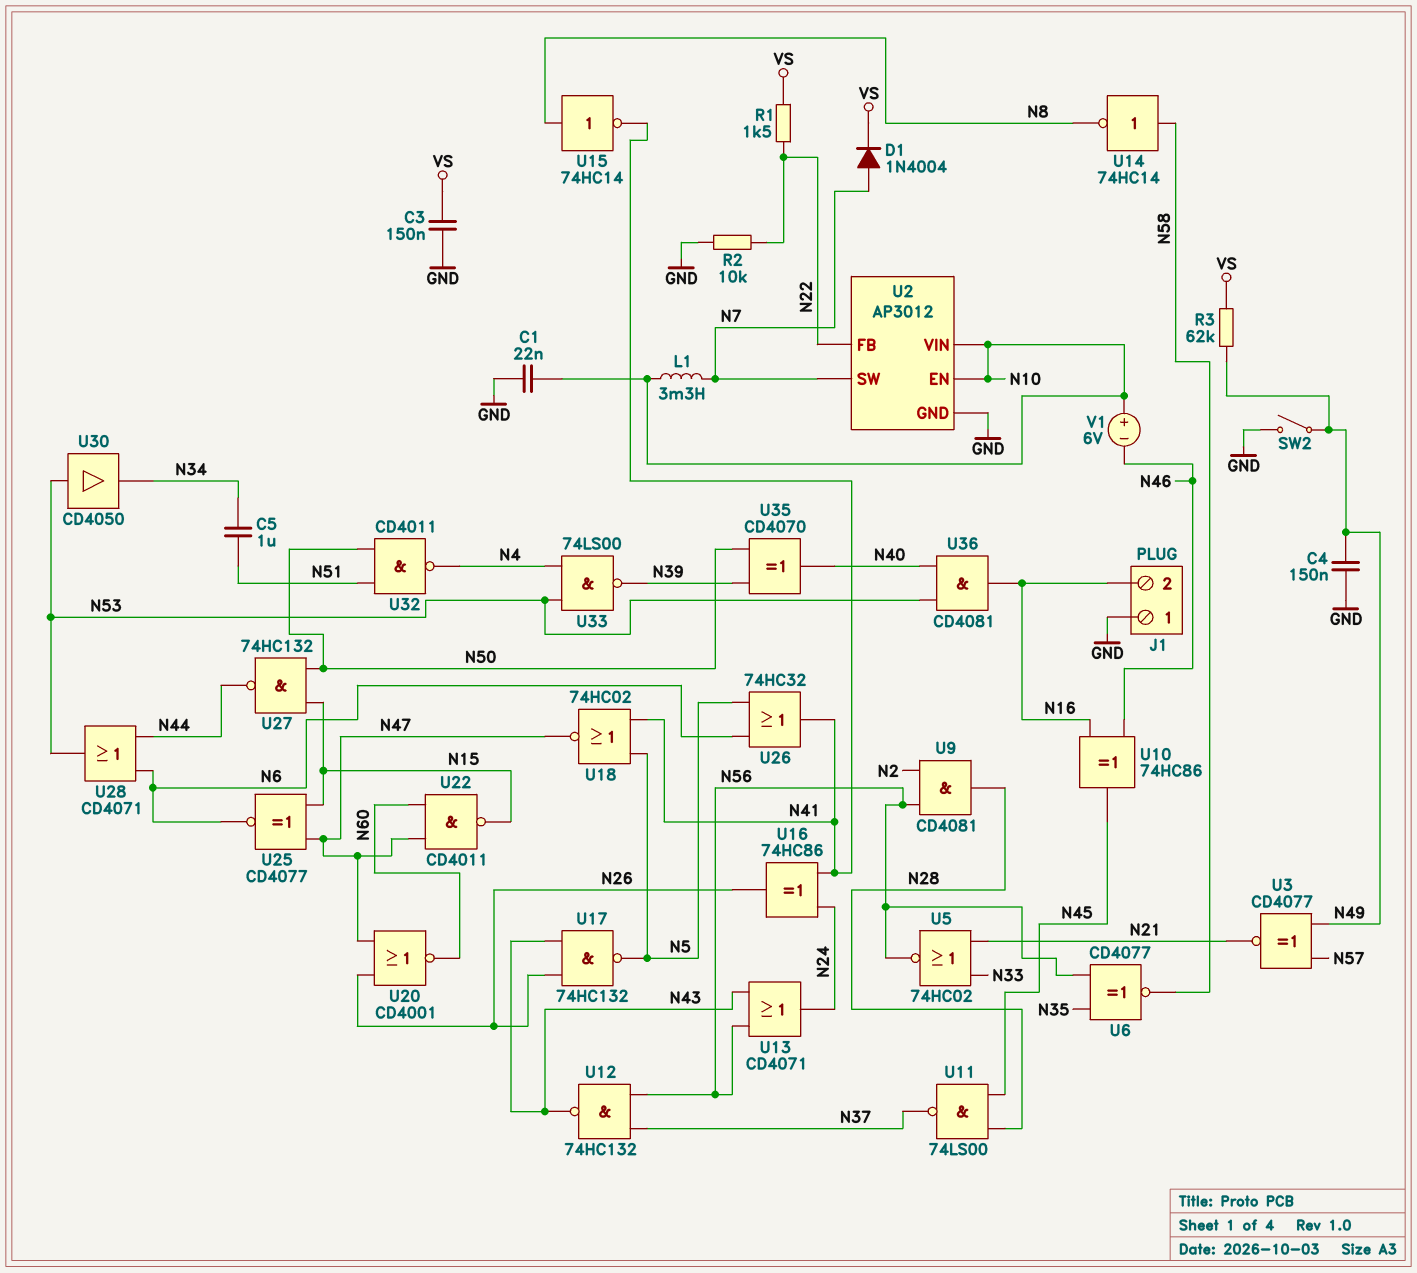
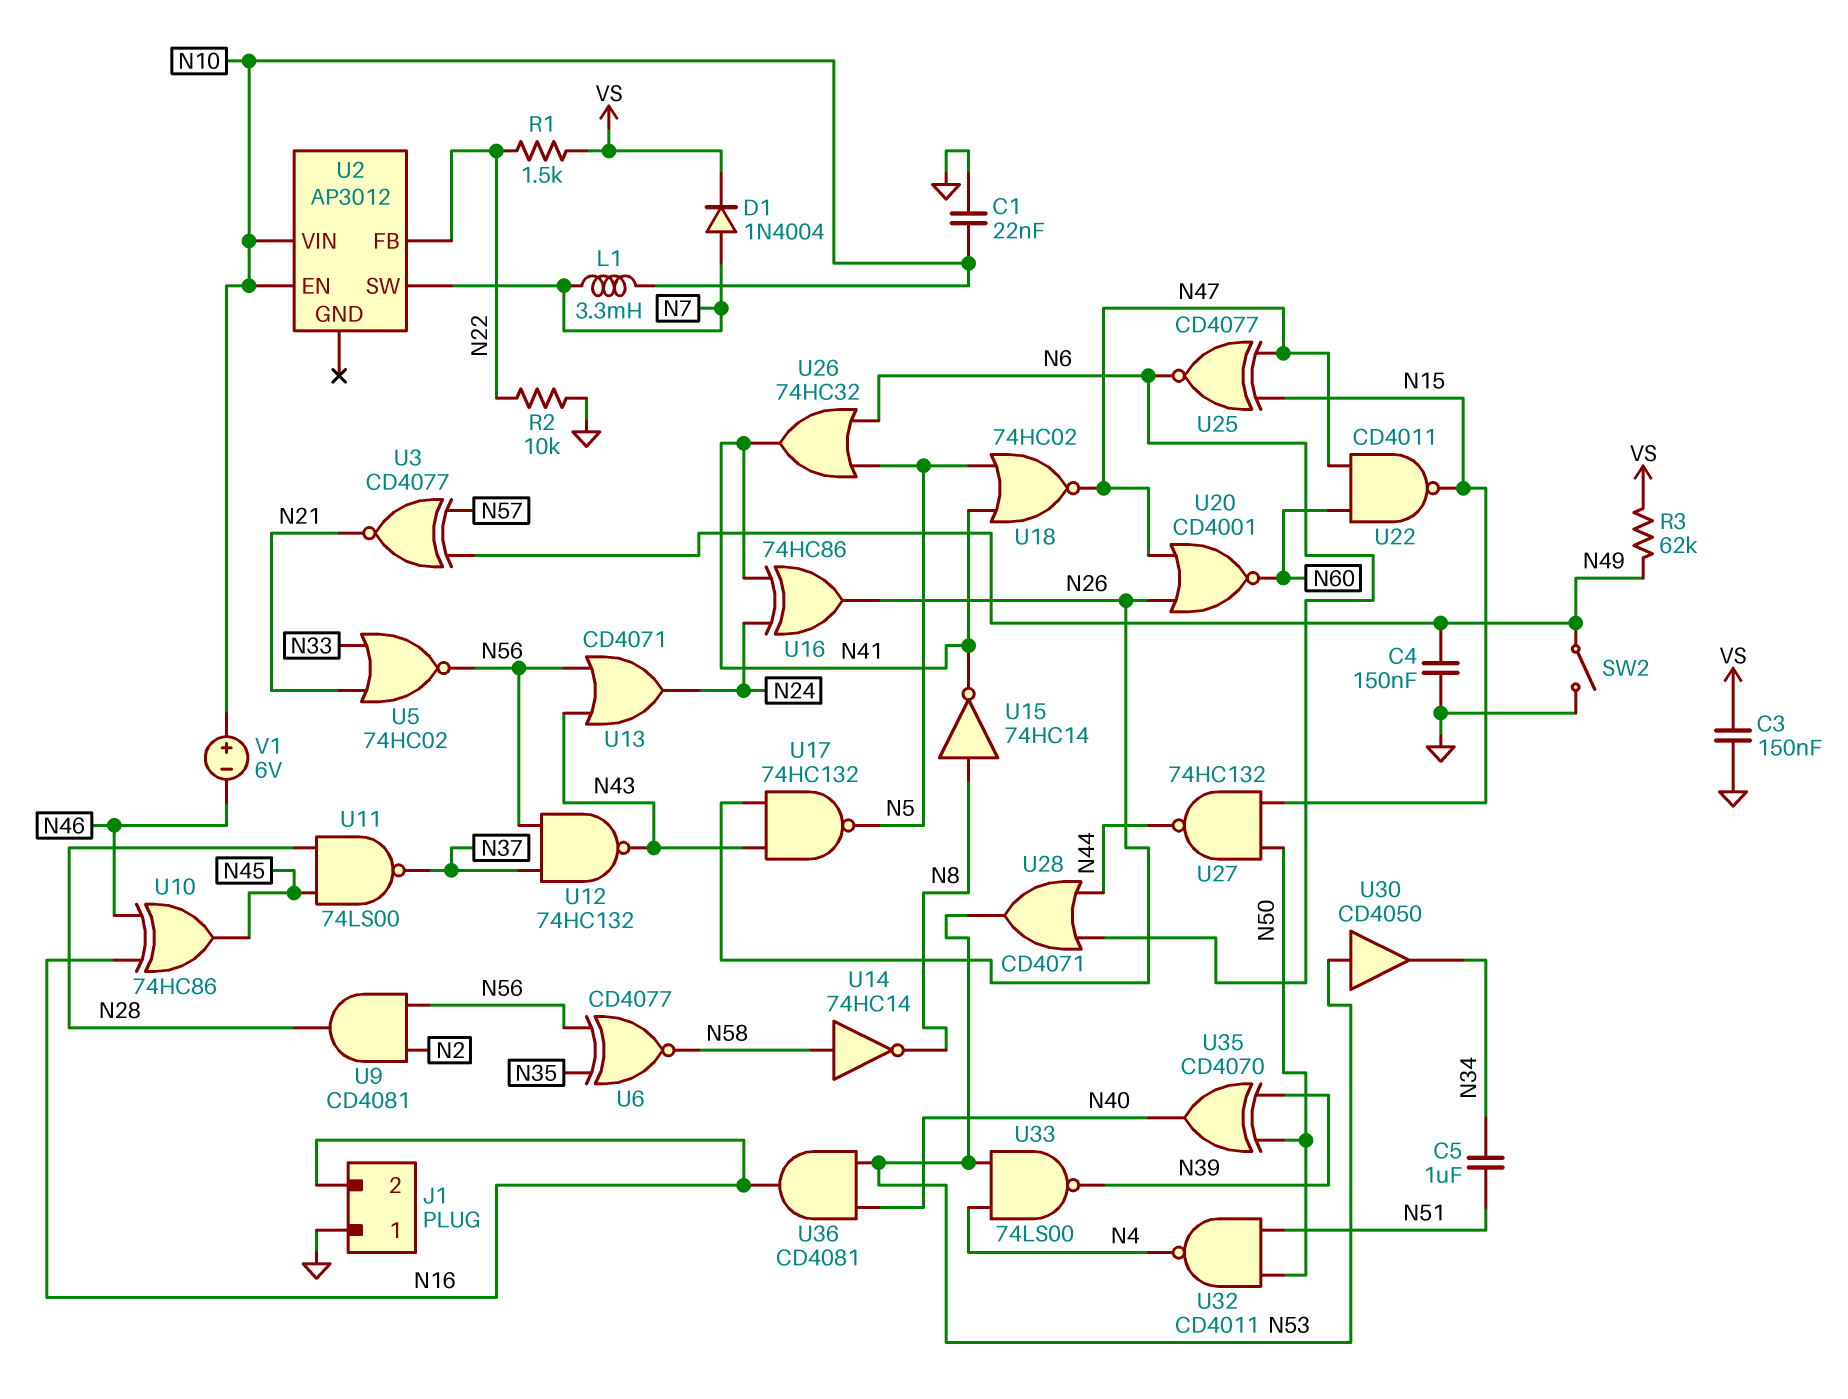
U2 pin GND: GND -> none

